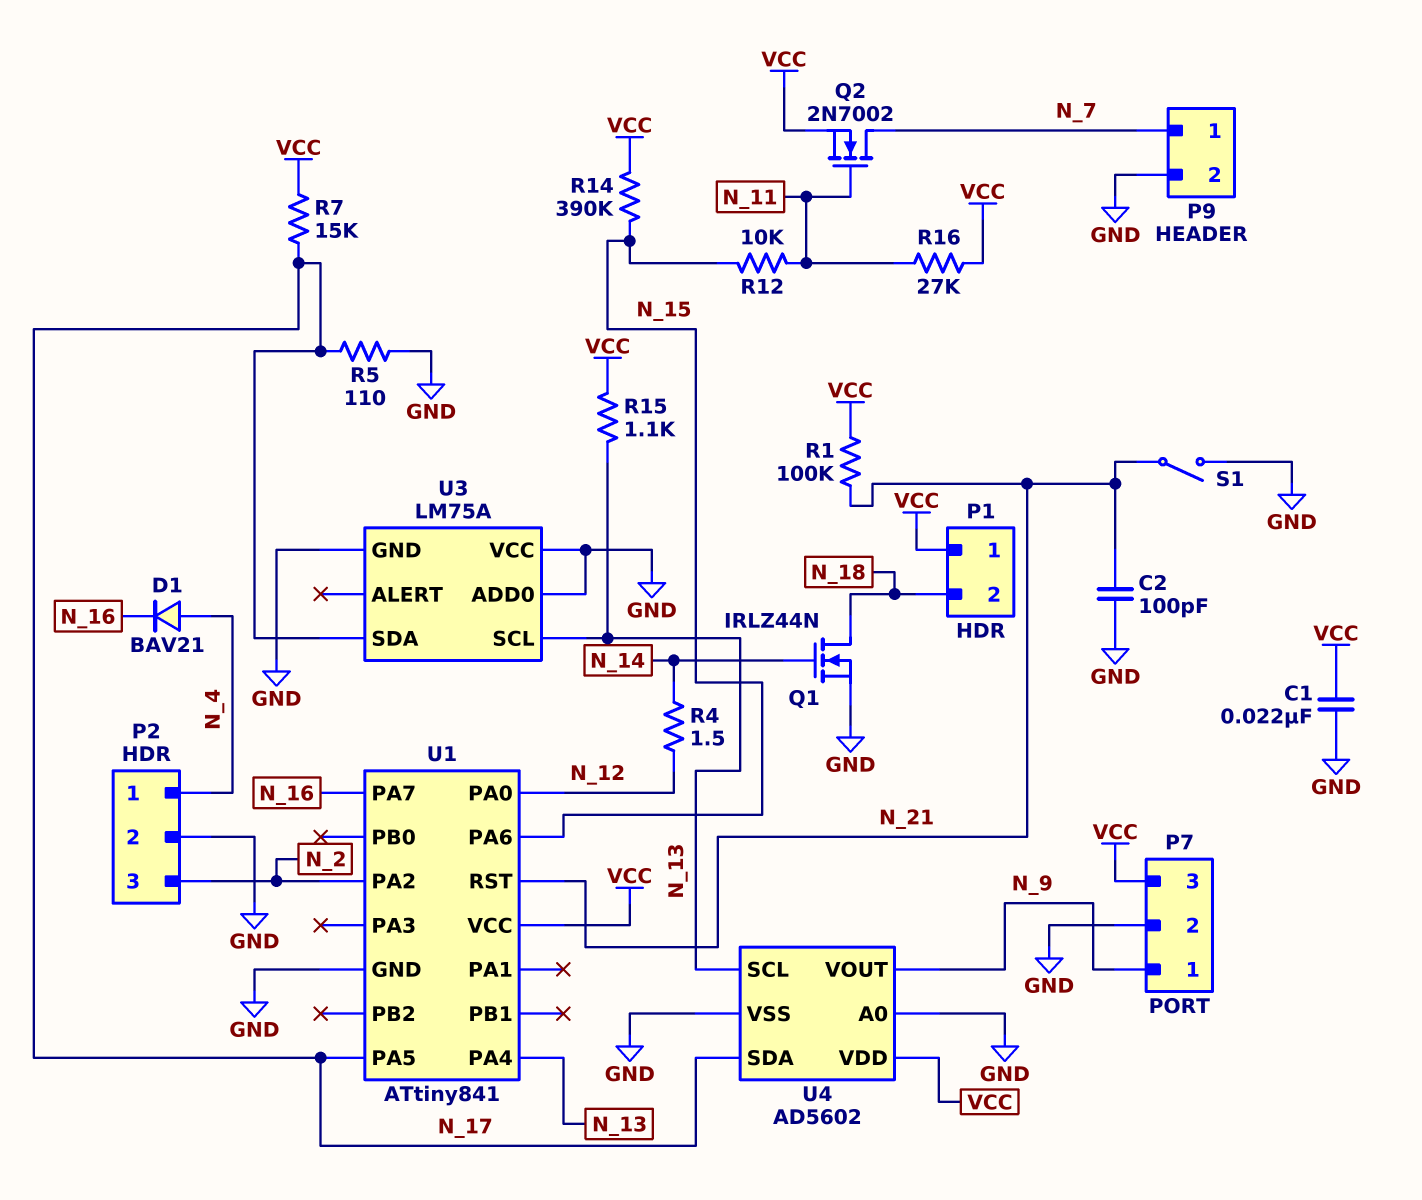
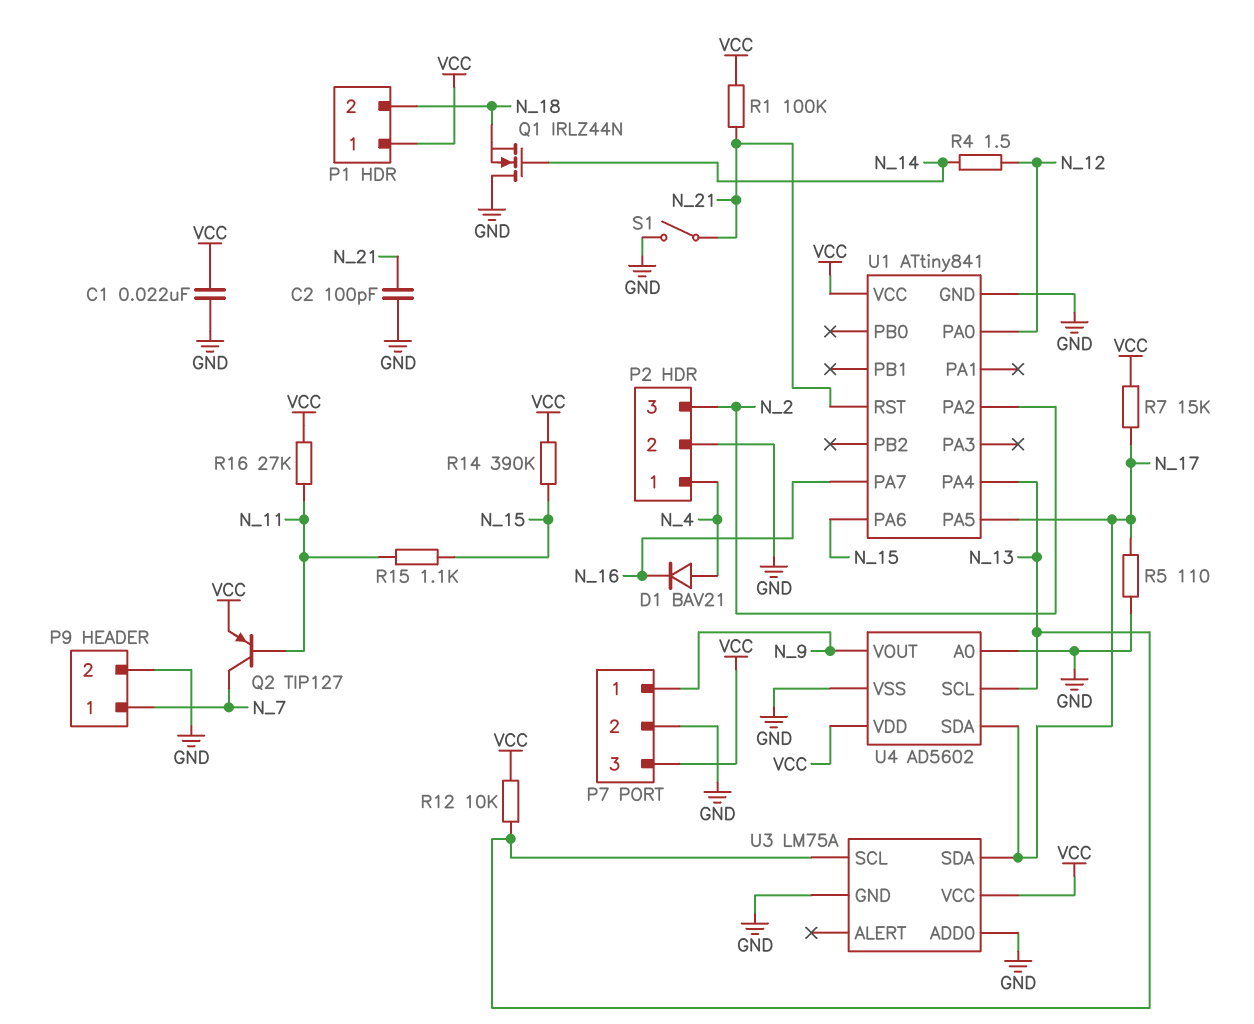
Q1: NMOS IRLZ44N (G N_14, D N_18, S GND) -> NMOS IRLZ44N (G N_14, D GND, S N_18)
Q2: NMOS 2N7002 (G N_11, D N_7, S VCC) -> PNP TIP127 (B N_11, C N_7, E VCC)
R12: 10k (N_11, N_15) -> 10k (N_13, VCC)
R15: 1.1k (N_13, VCC) -> 1.1k (N_11, N_15)
U3 pin VCC: GND -> VCC

